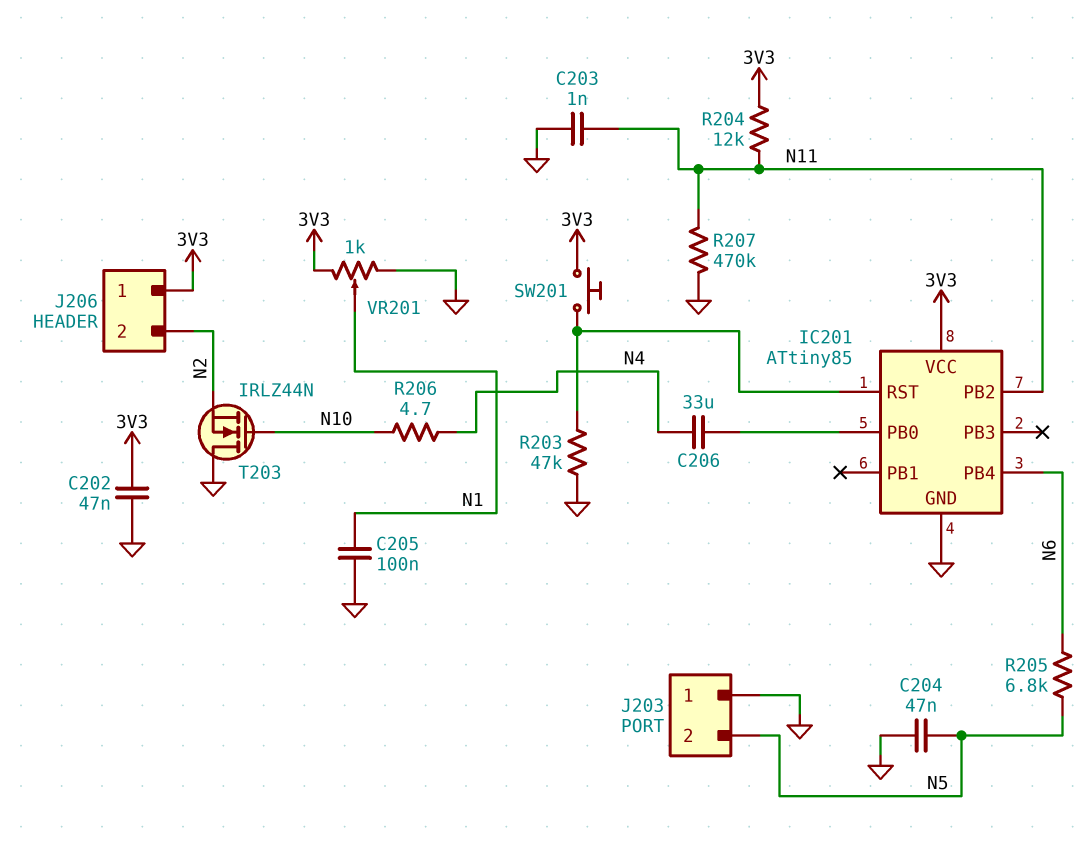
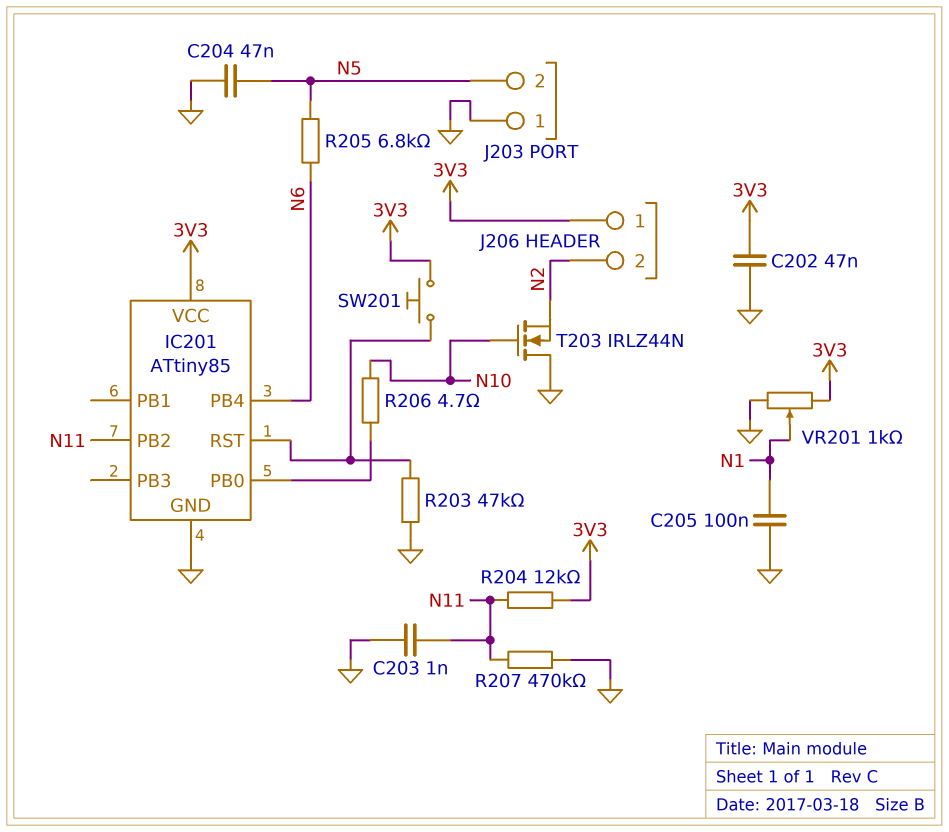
C206: 33uF (IC201/PB0, N4) -> none
R206: 4.7 (N4, N10) -> 4.7 (IC201/PB0, N10)

